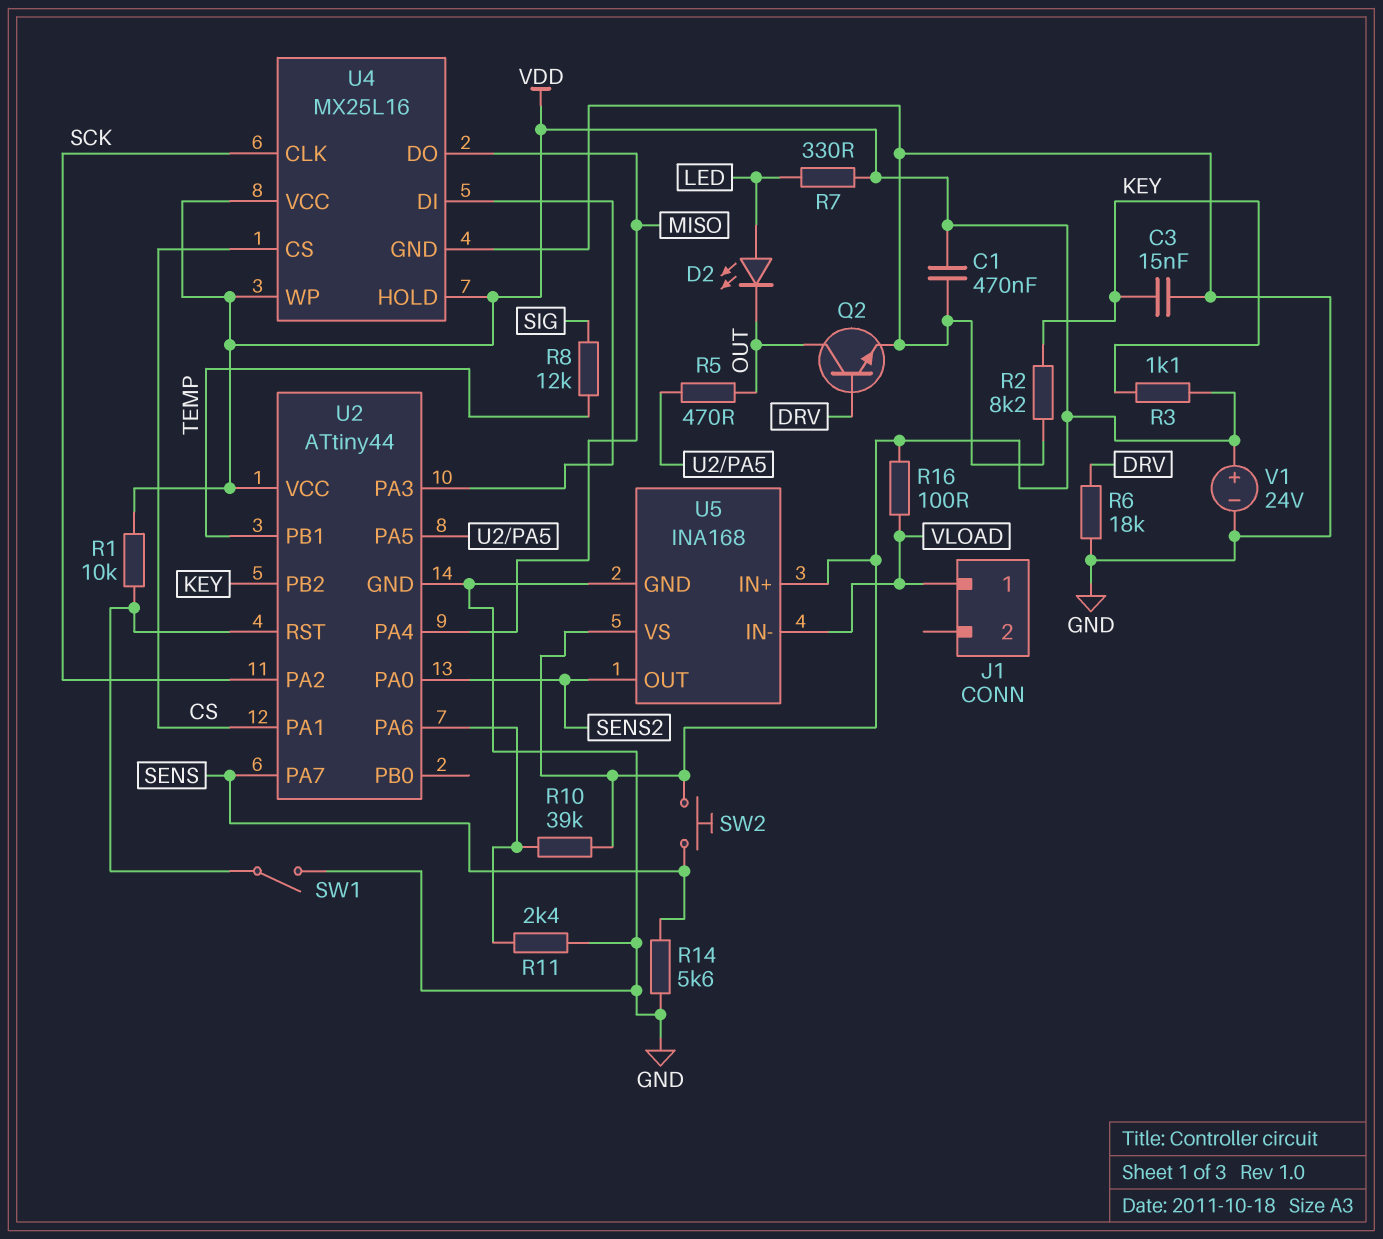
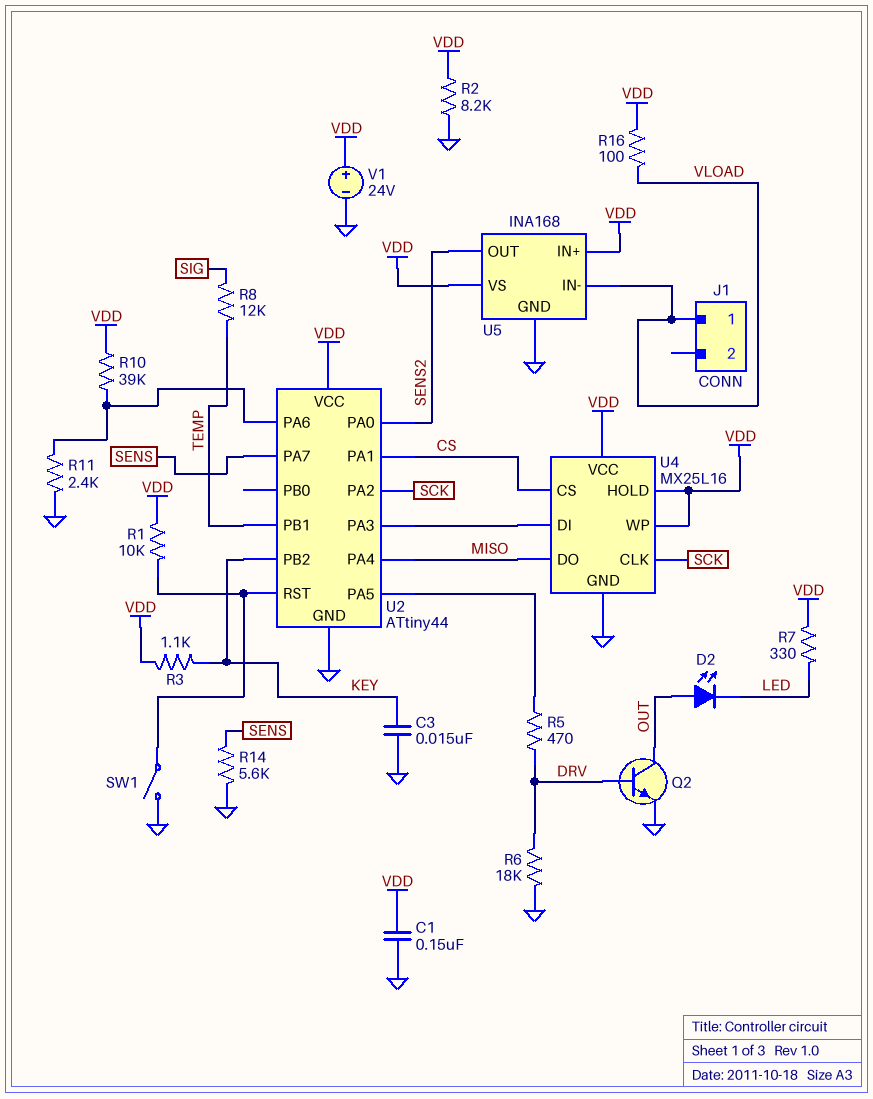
C1: 470nF (GND, VDD) -> 150nF (GND, VDD)
D2: LED (A LED, K OUT) -> LED (A OUT, K LED)
R2: 8.2k (GND, KEY) -> 8.2k (GND, VDD)
R5: 470 (OUT, U2/PA5) -> 470 (DRV, U2/PA5)
SW2: button (SENS, VDD) -> none

